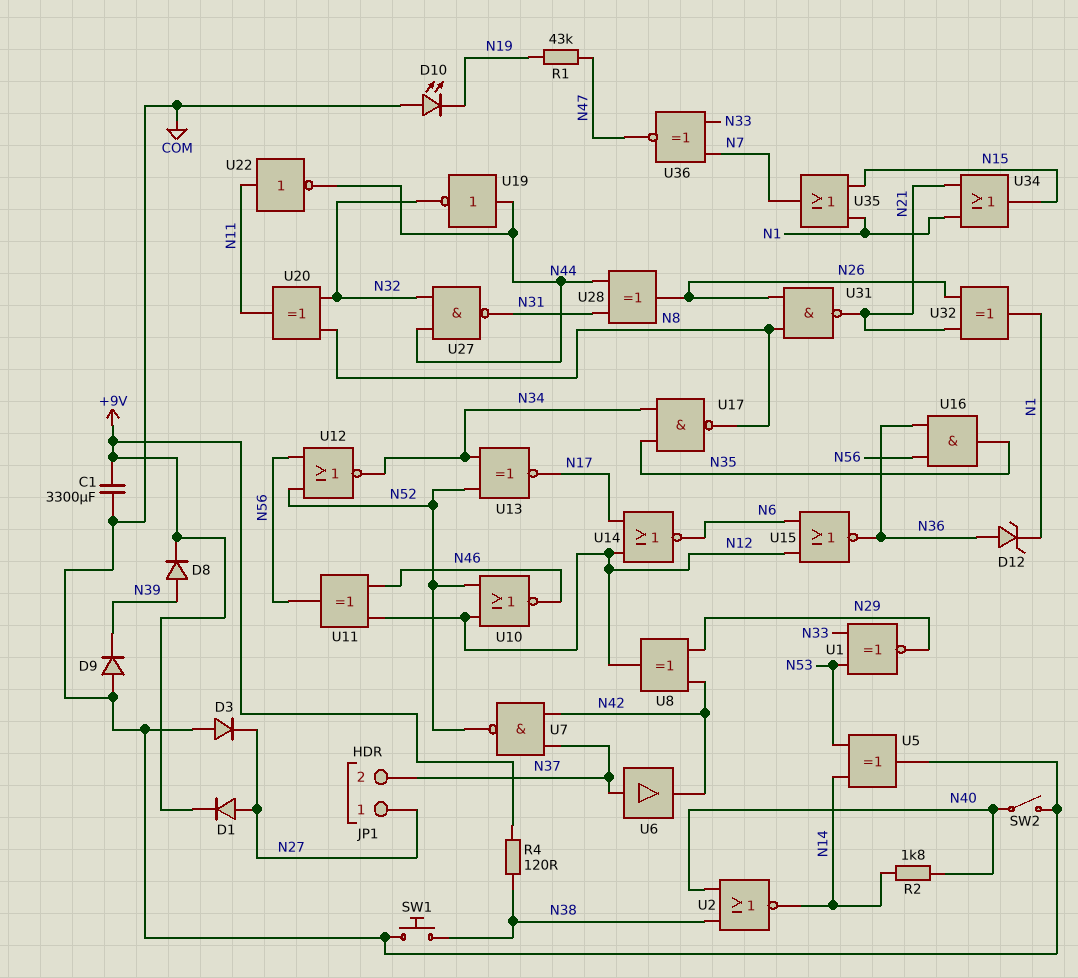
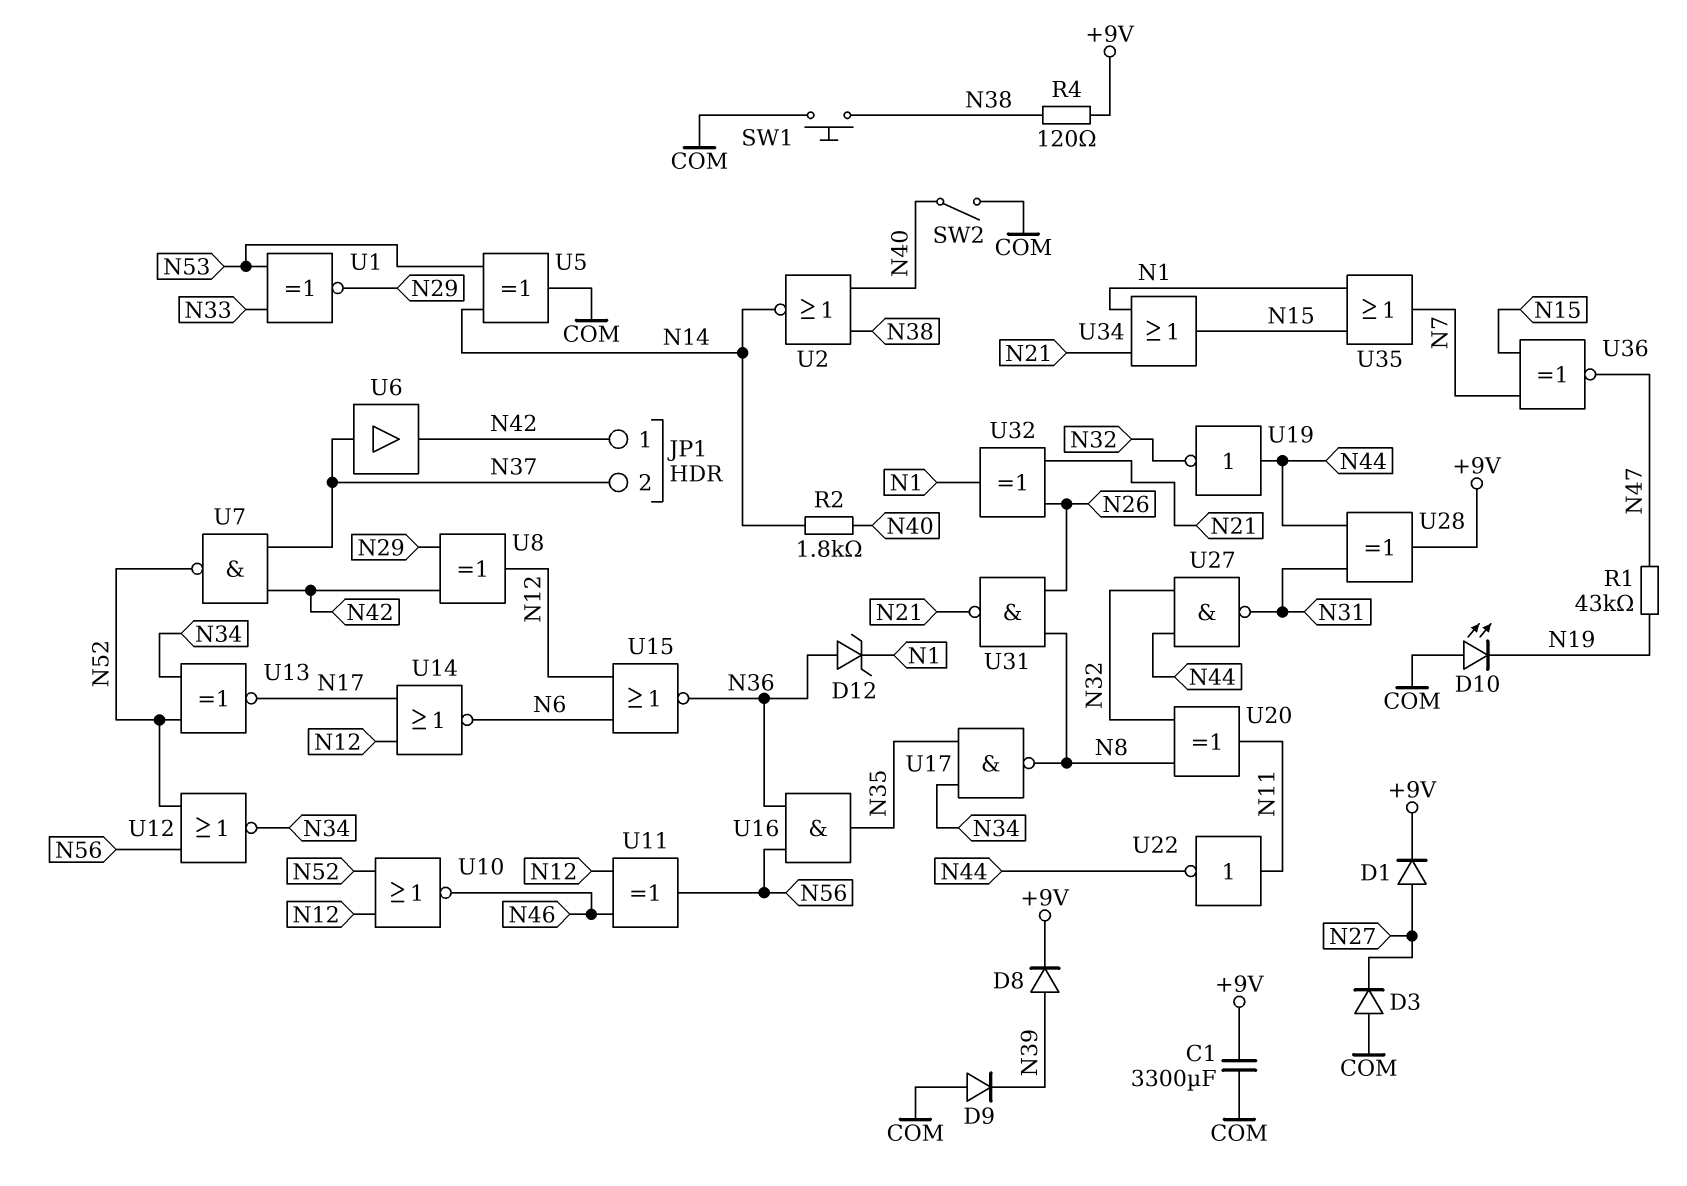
JP1 pin 1: N27 -> N42
U28: XOR (in N31, in N44, out N26) -> XOR (in N31, in N44, out +9V)
U36: XNOR (in N7, in N33, out N47) -> XNOR (in N7, in N15, out N47)

